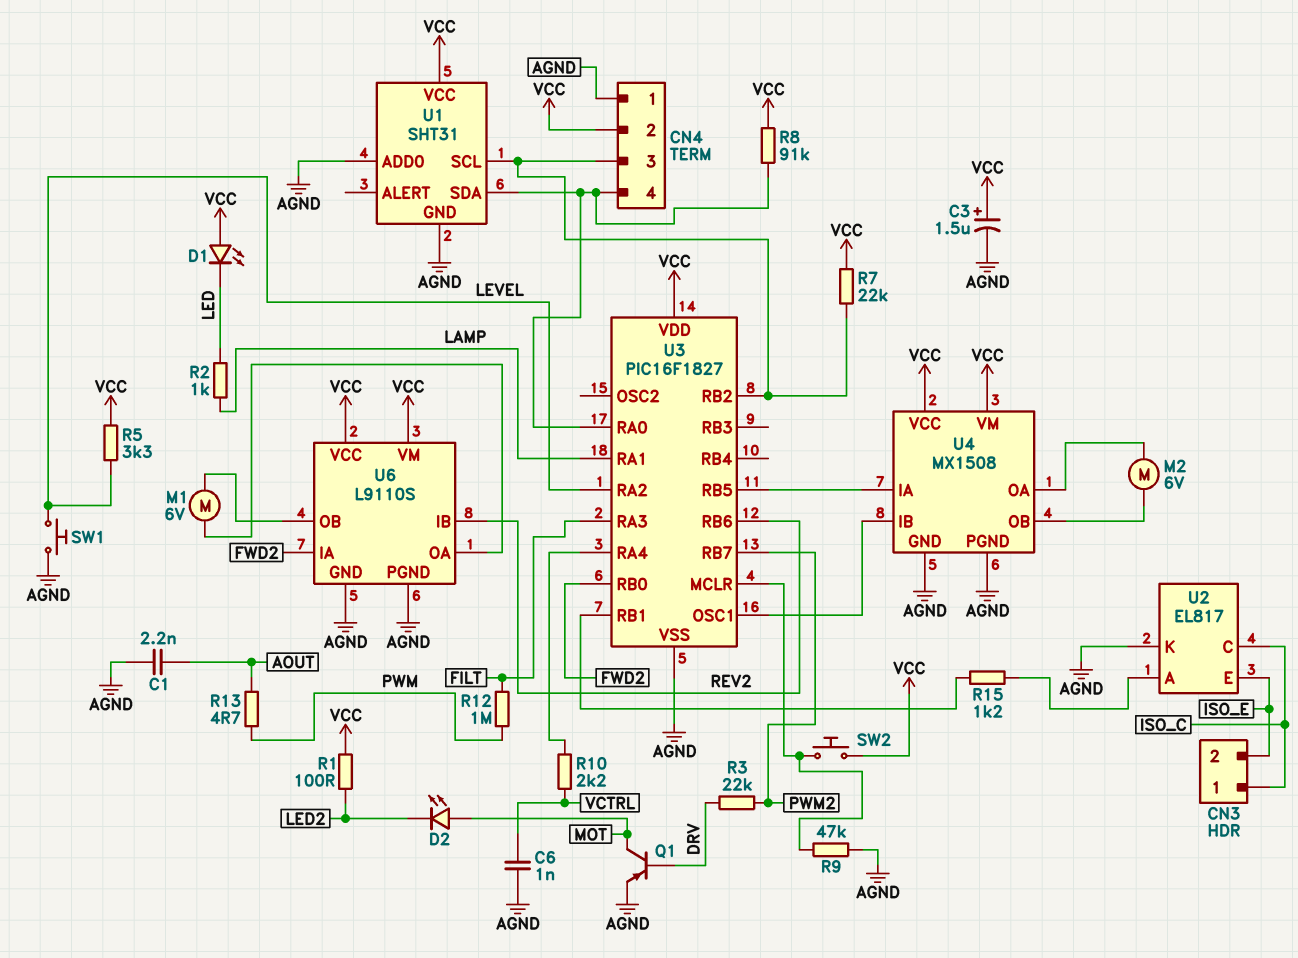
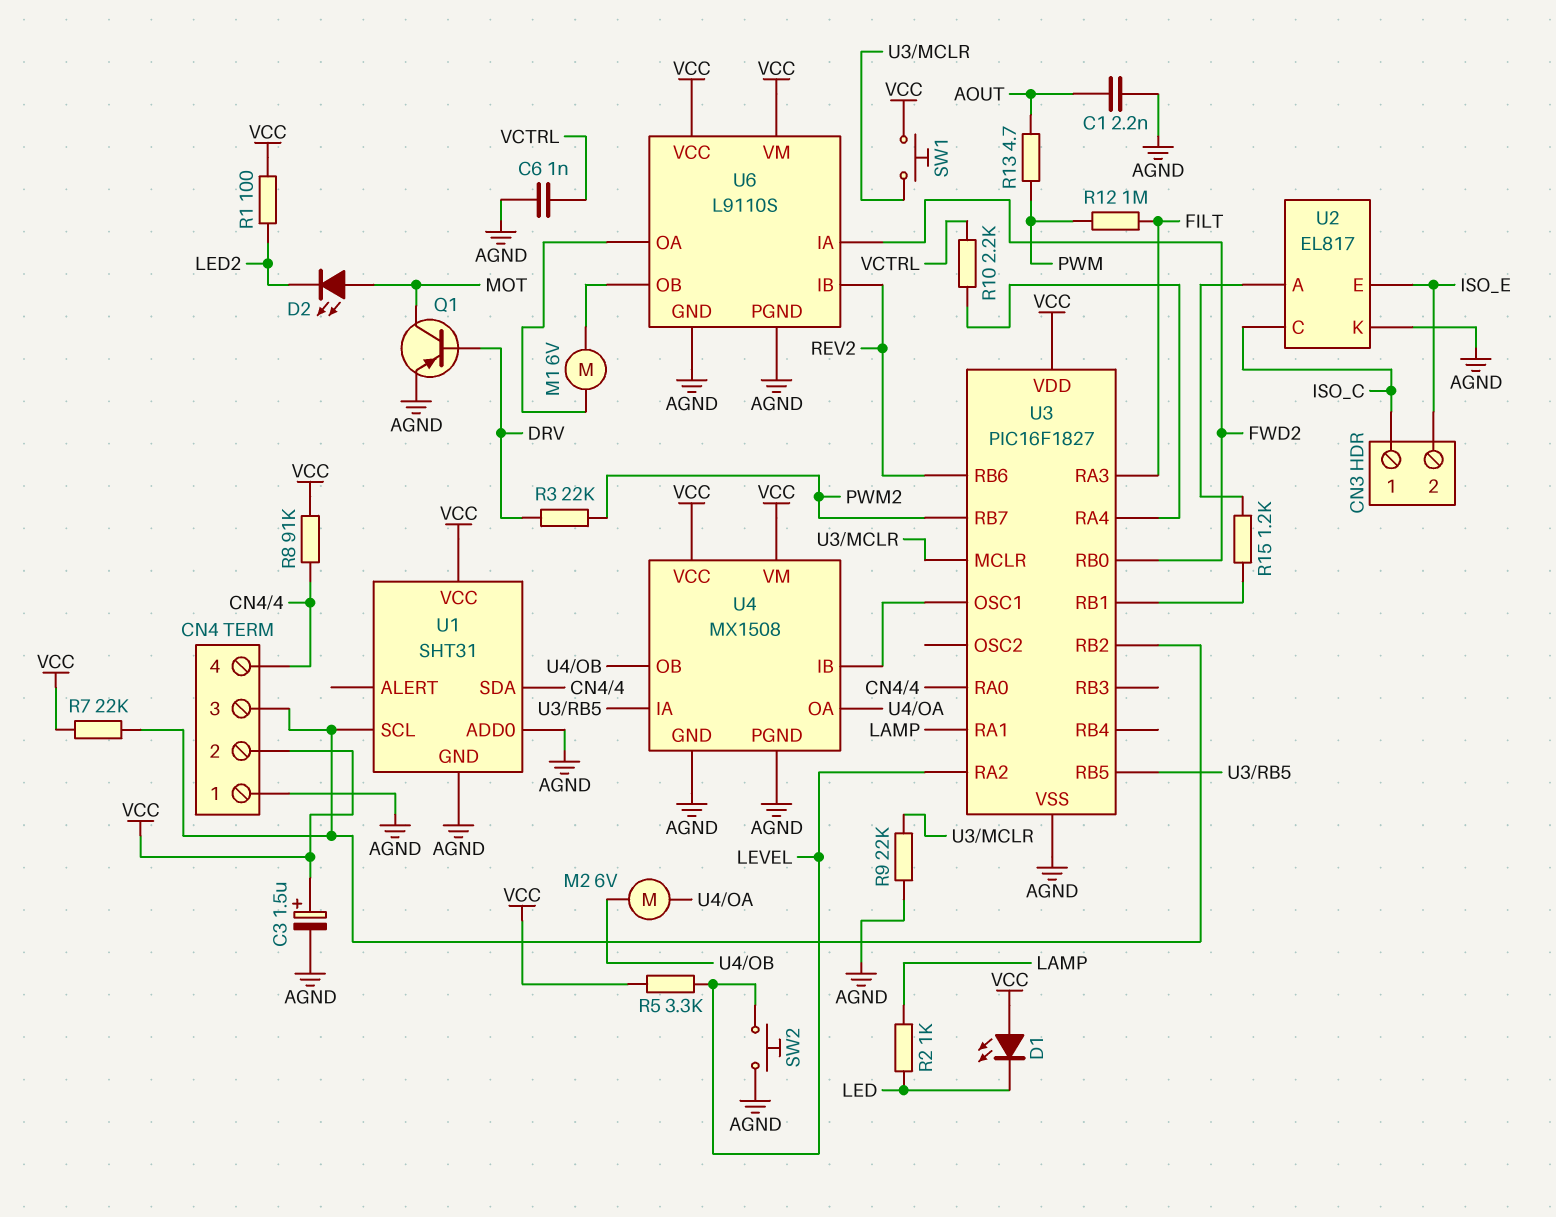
R9: 47k (AGND, U3/MCLR) -> 22k (AGND, U3/MCLR)
SW1: button (AGND, LEVEL) -> button (U3/MCLR, VCC)
SW2: button (U3/MCLR, VCC) -> button (AGND, LEVEL)

